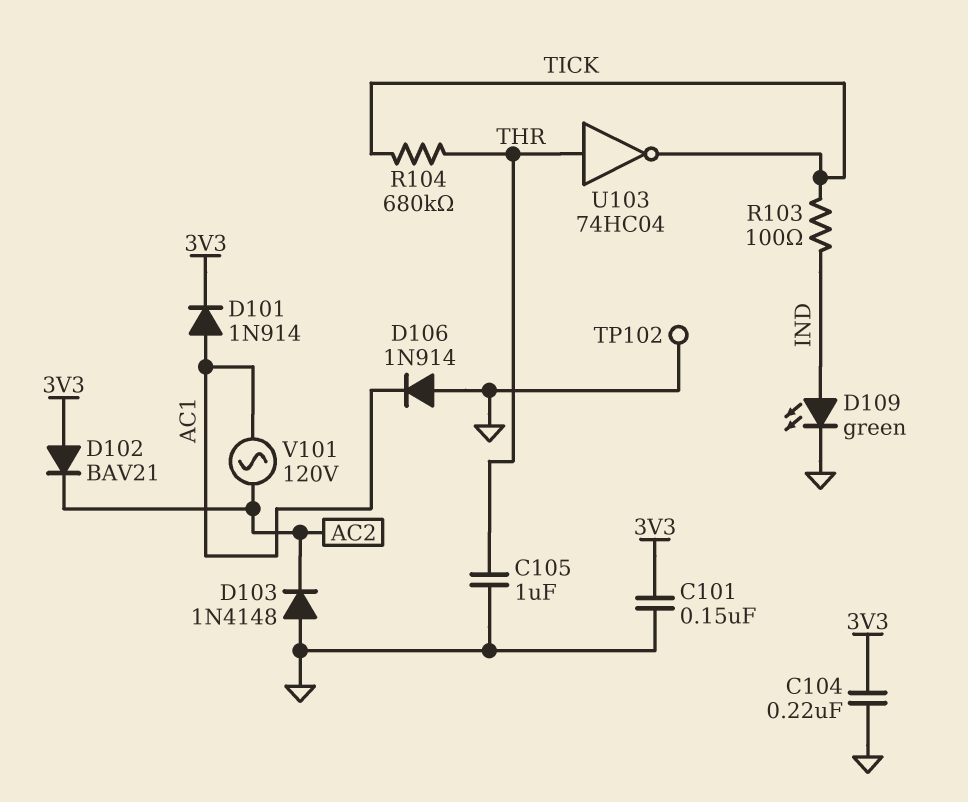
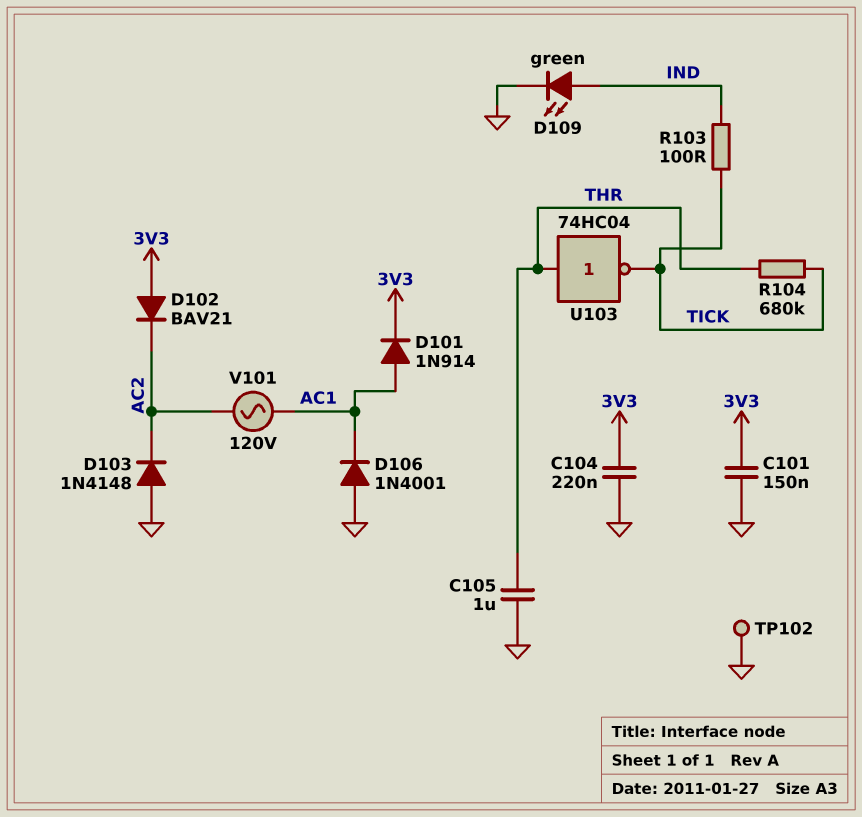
D106: diode 1N914 (A GND, K AC1) -> diode 1N4001 (A GND, K AC1)

